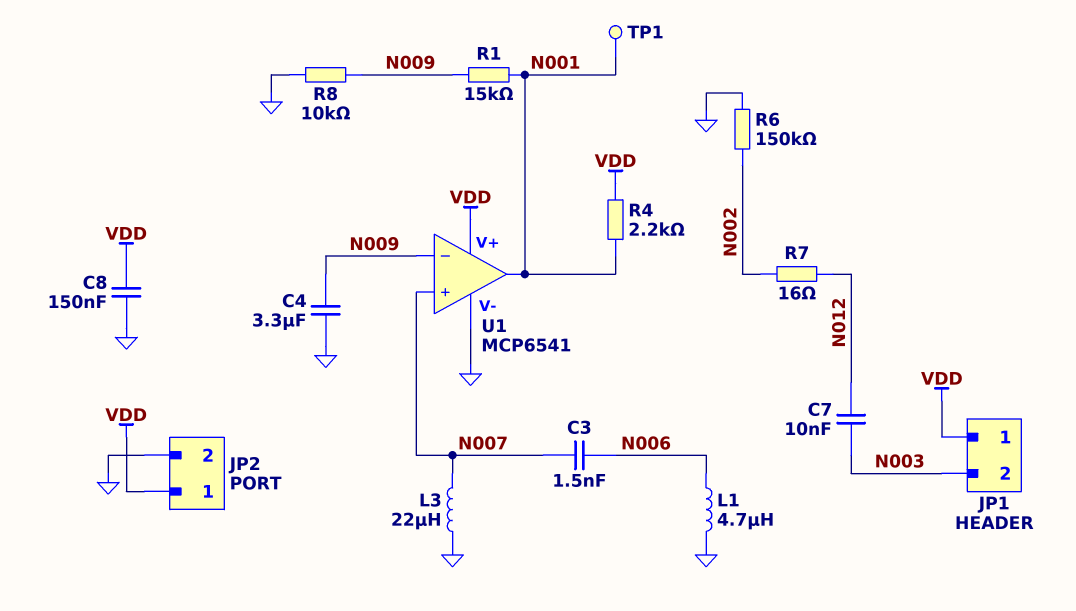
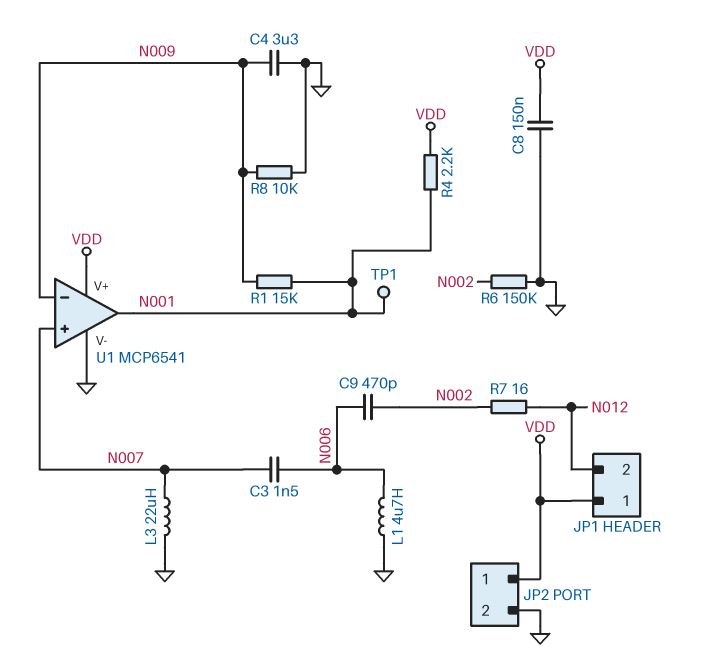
C7: 10nF (N003, N012) -> none
C9: none -> 470pF (N002, N006)
JP1 pin 2: N003 -> N012

